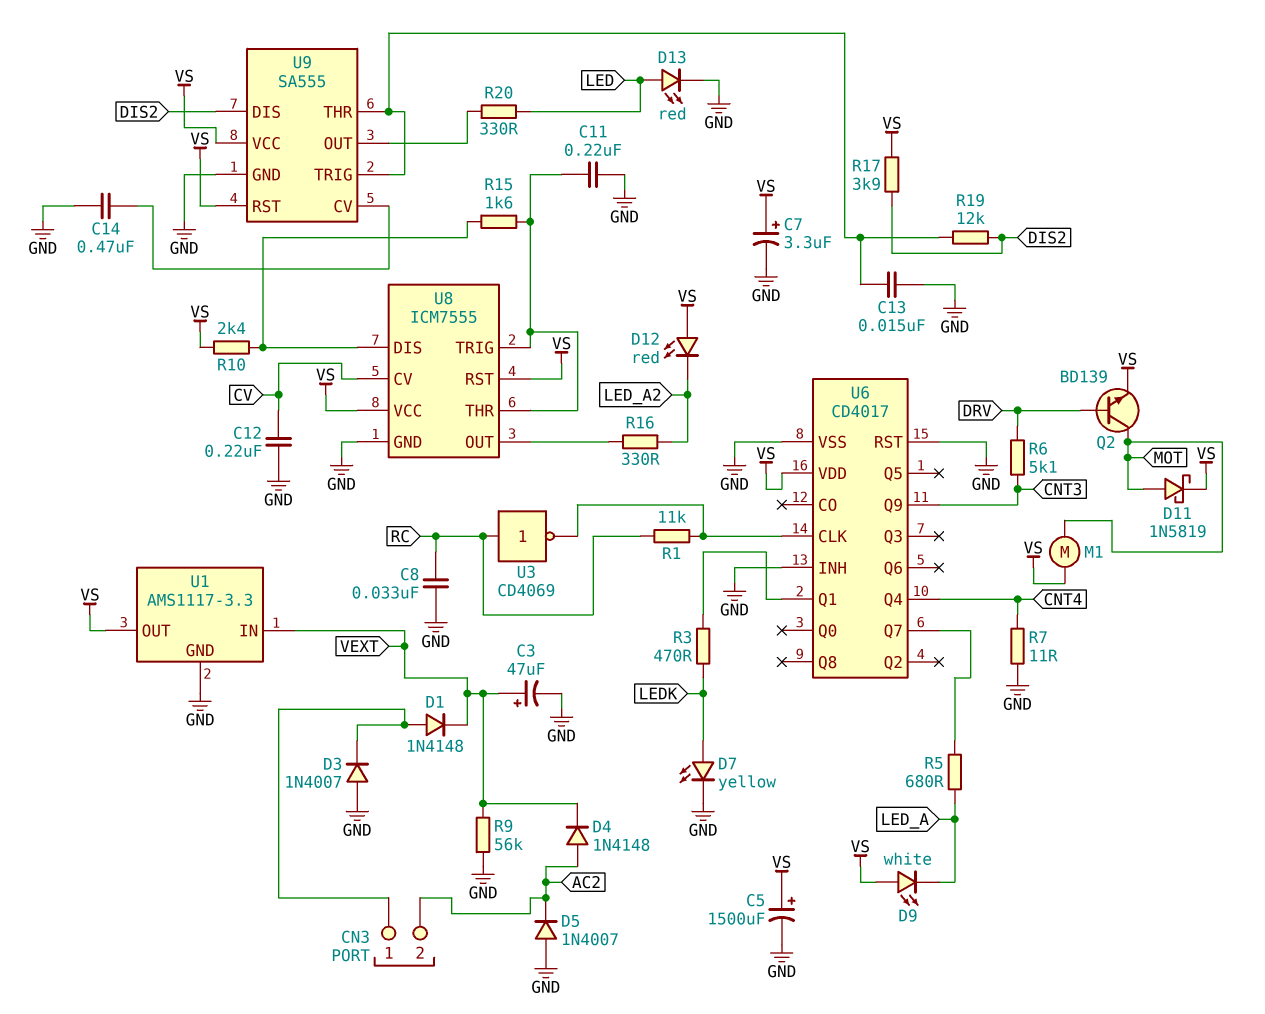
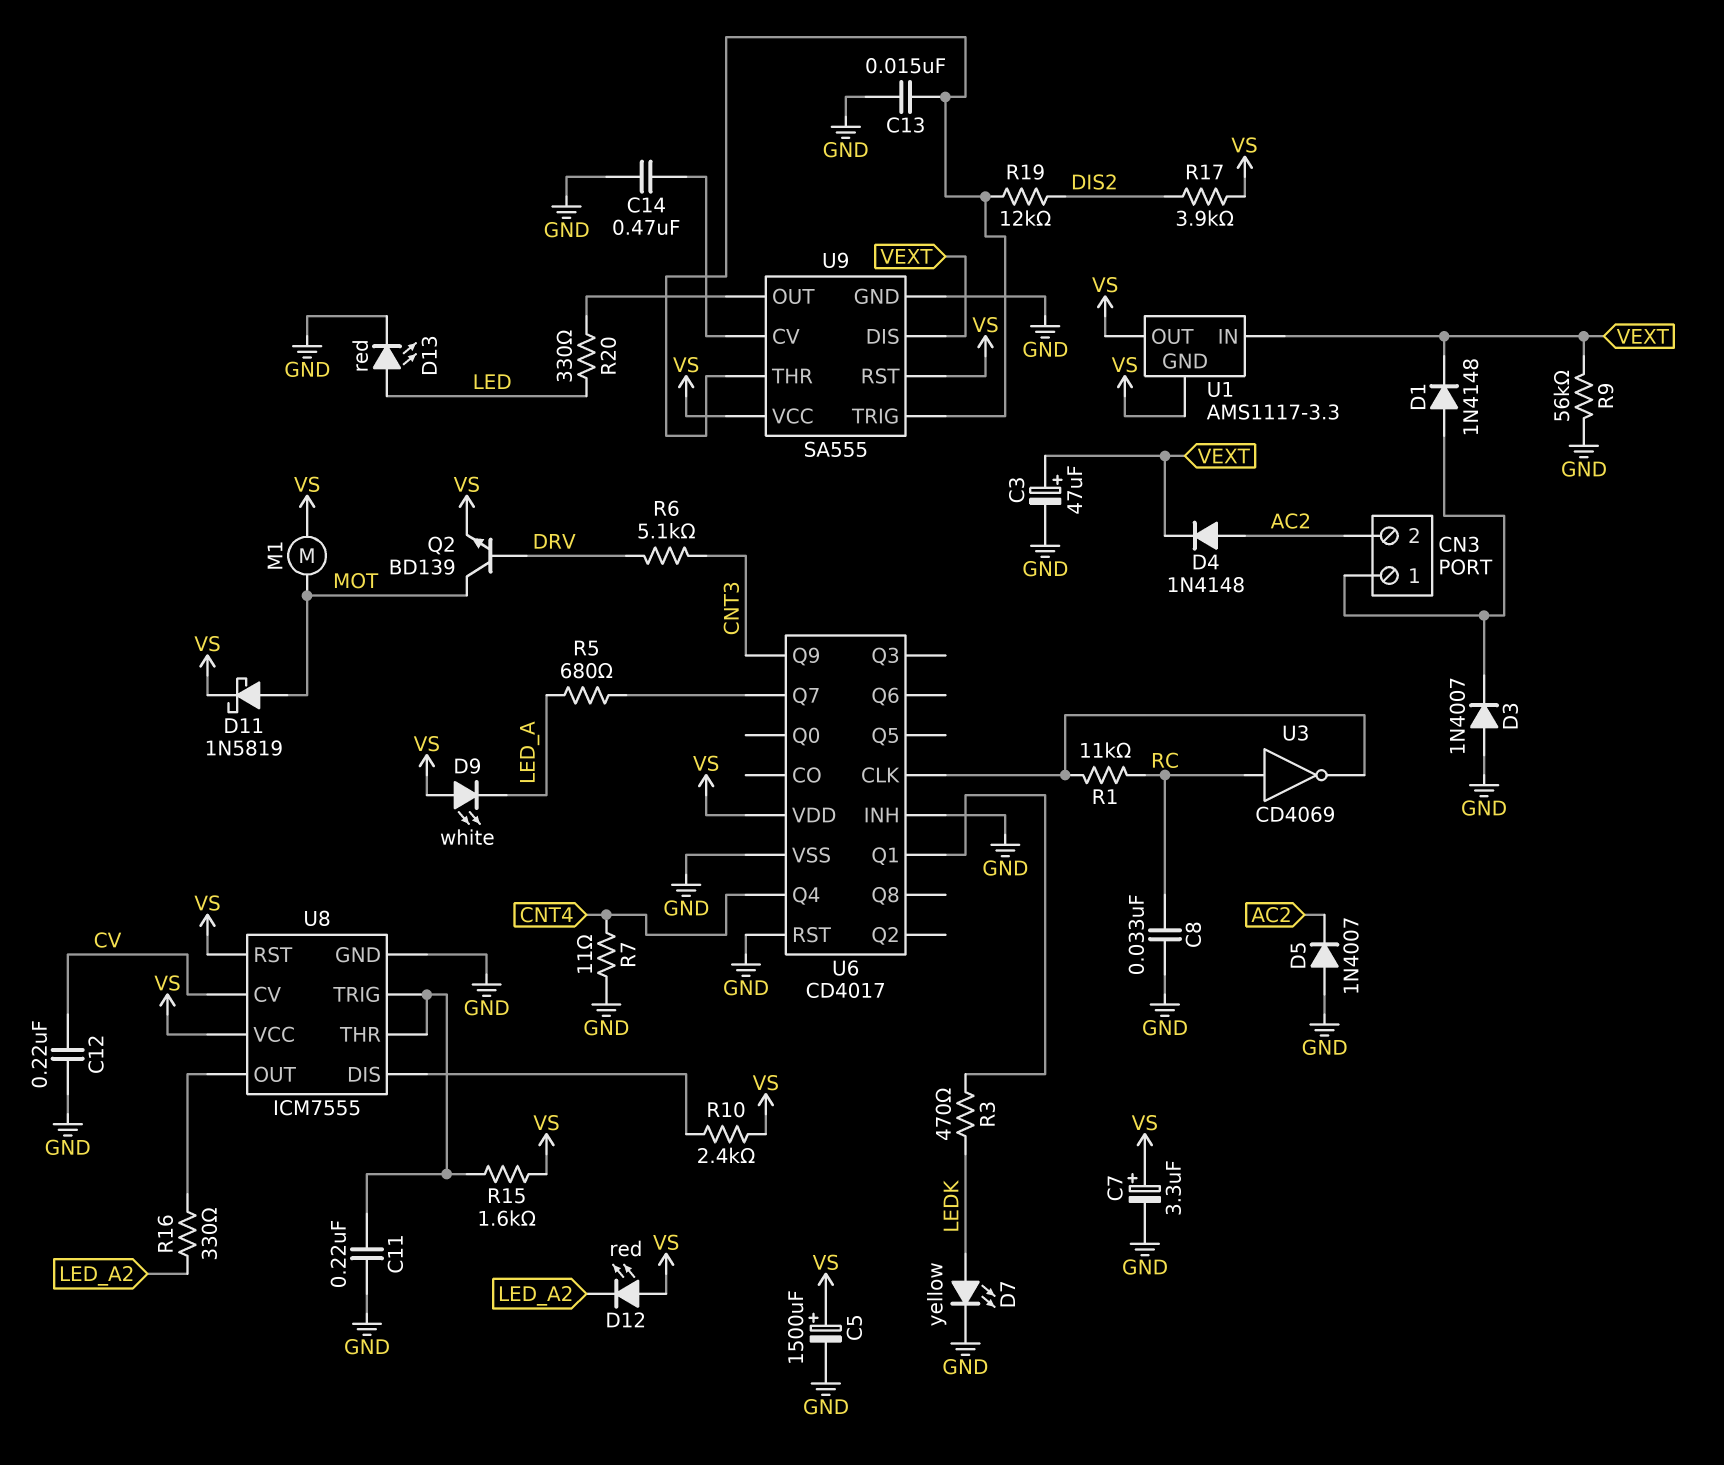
R15: 1.6k (U8/DIS, U8/THR) -> 1.6k (U8/THR, VS)
U1 pin GND: GND -> VS
U9 pin DIS: DIS2 -> VEXT

